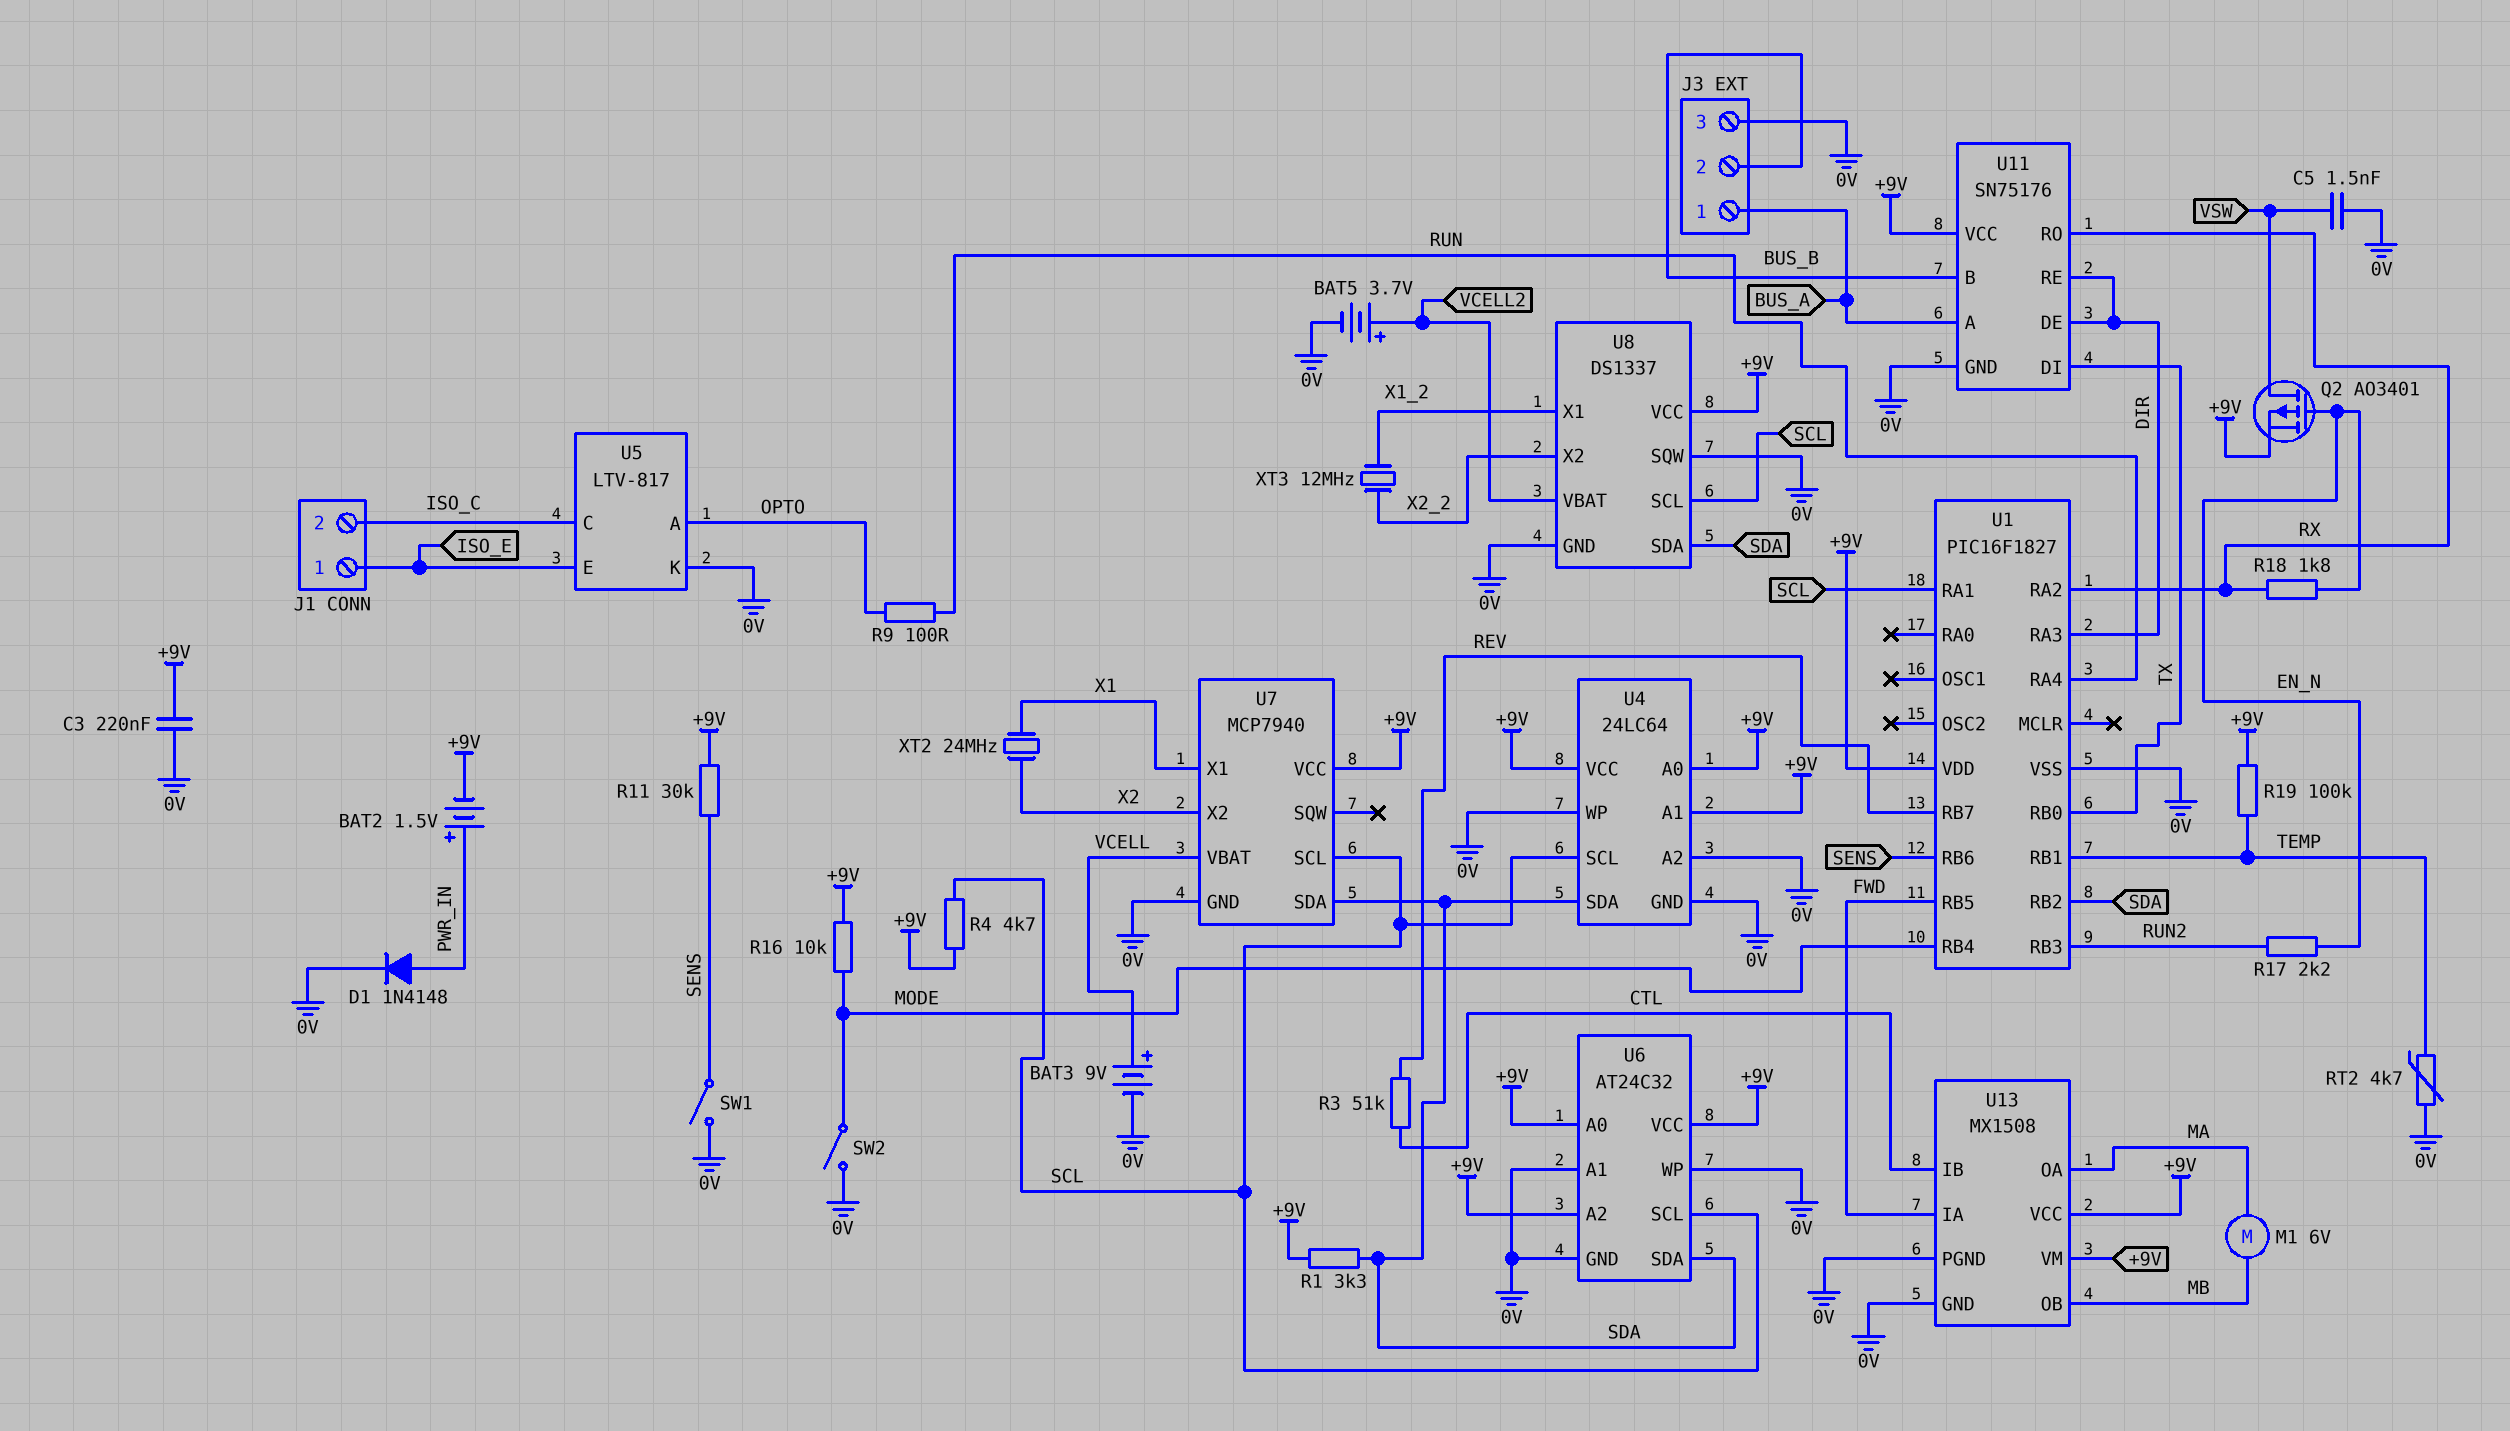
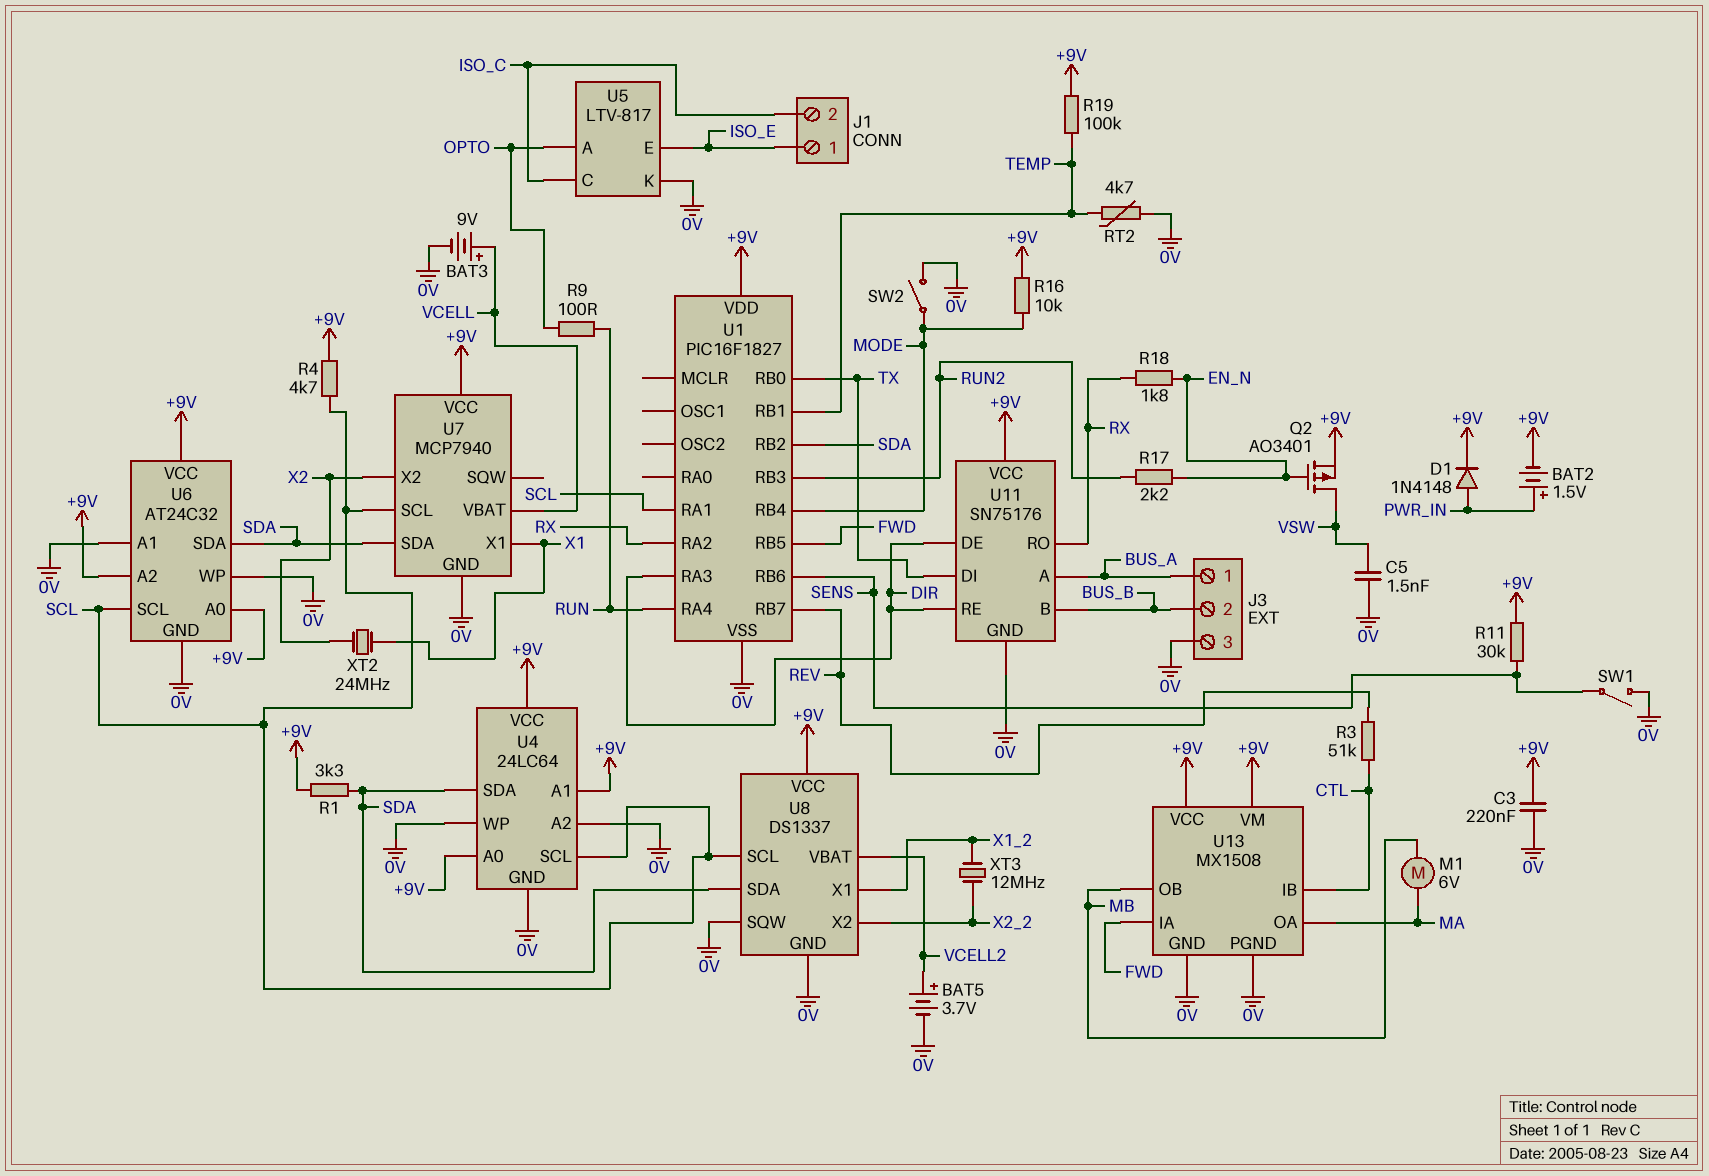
D1: diode 1N4148 (A PWR_IN, K 0V) -> diode 1N4148 (A PWR_IN, K +9V)

